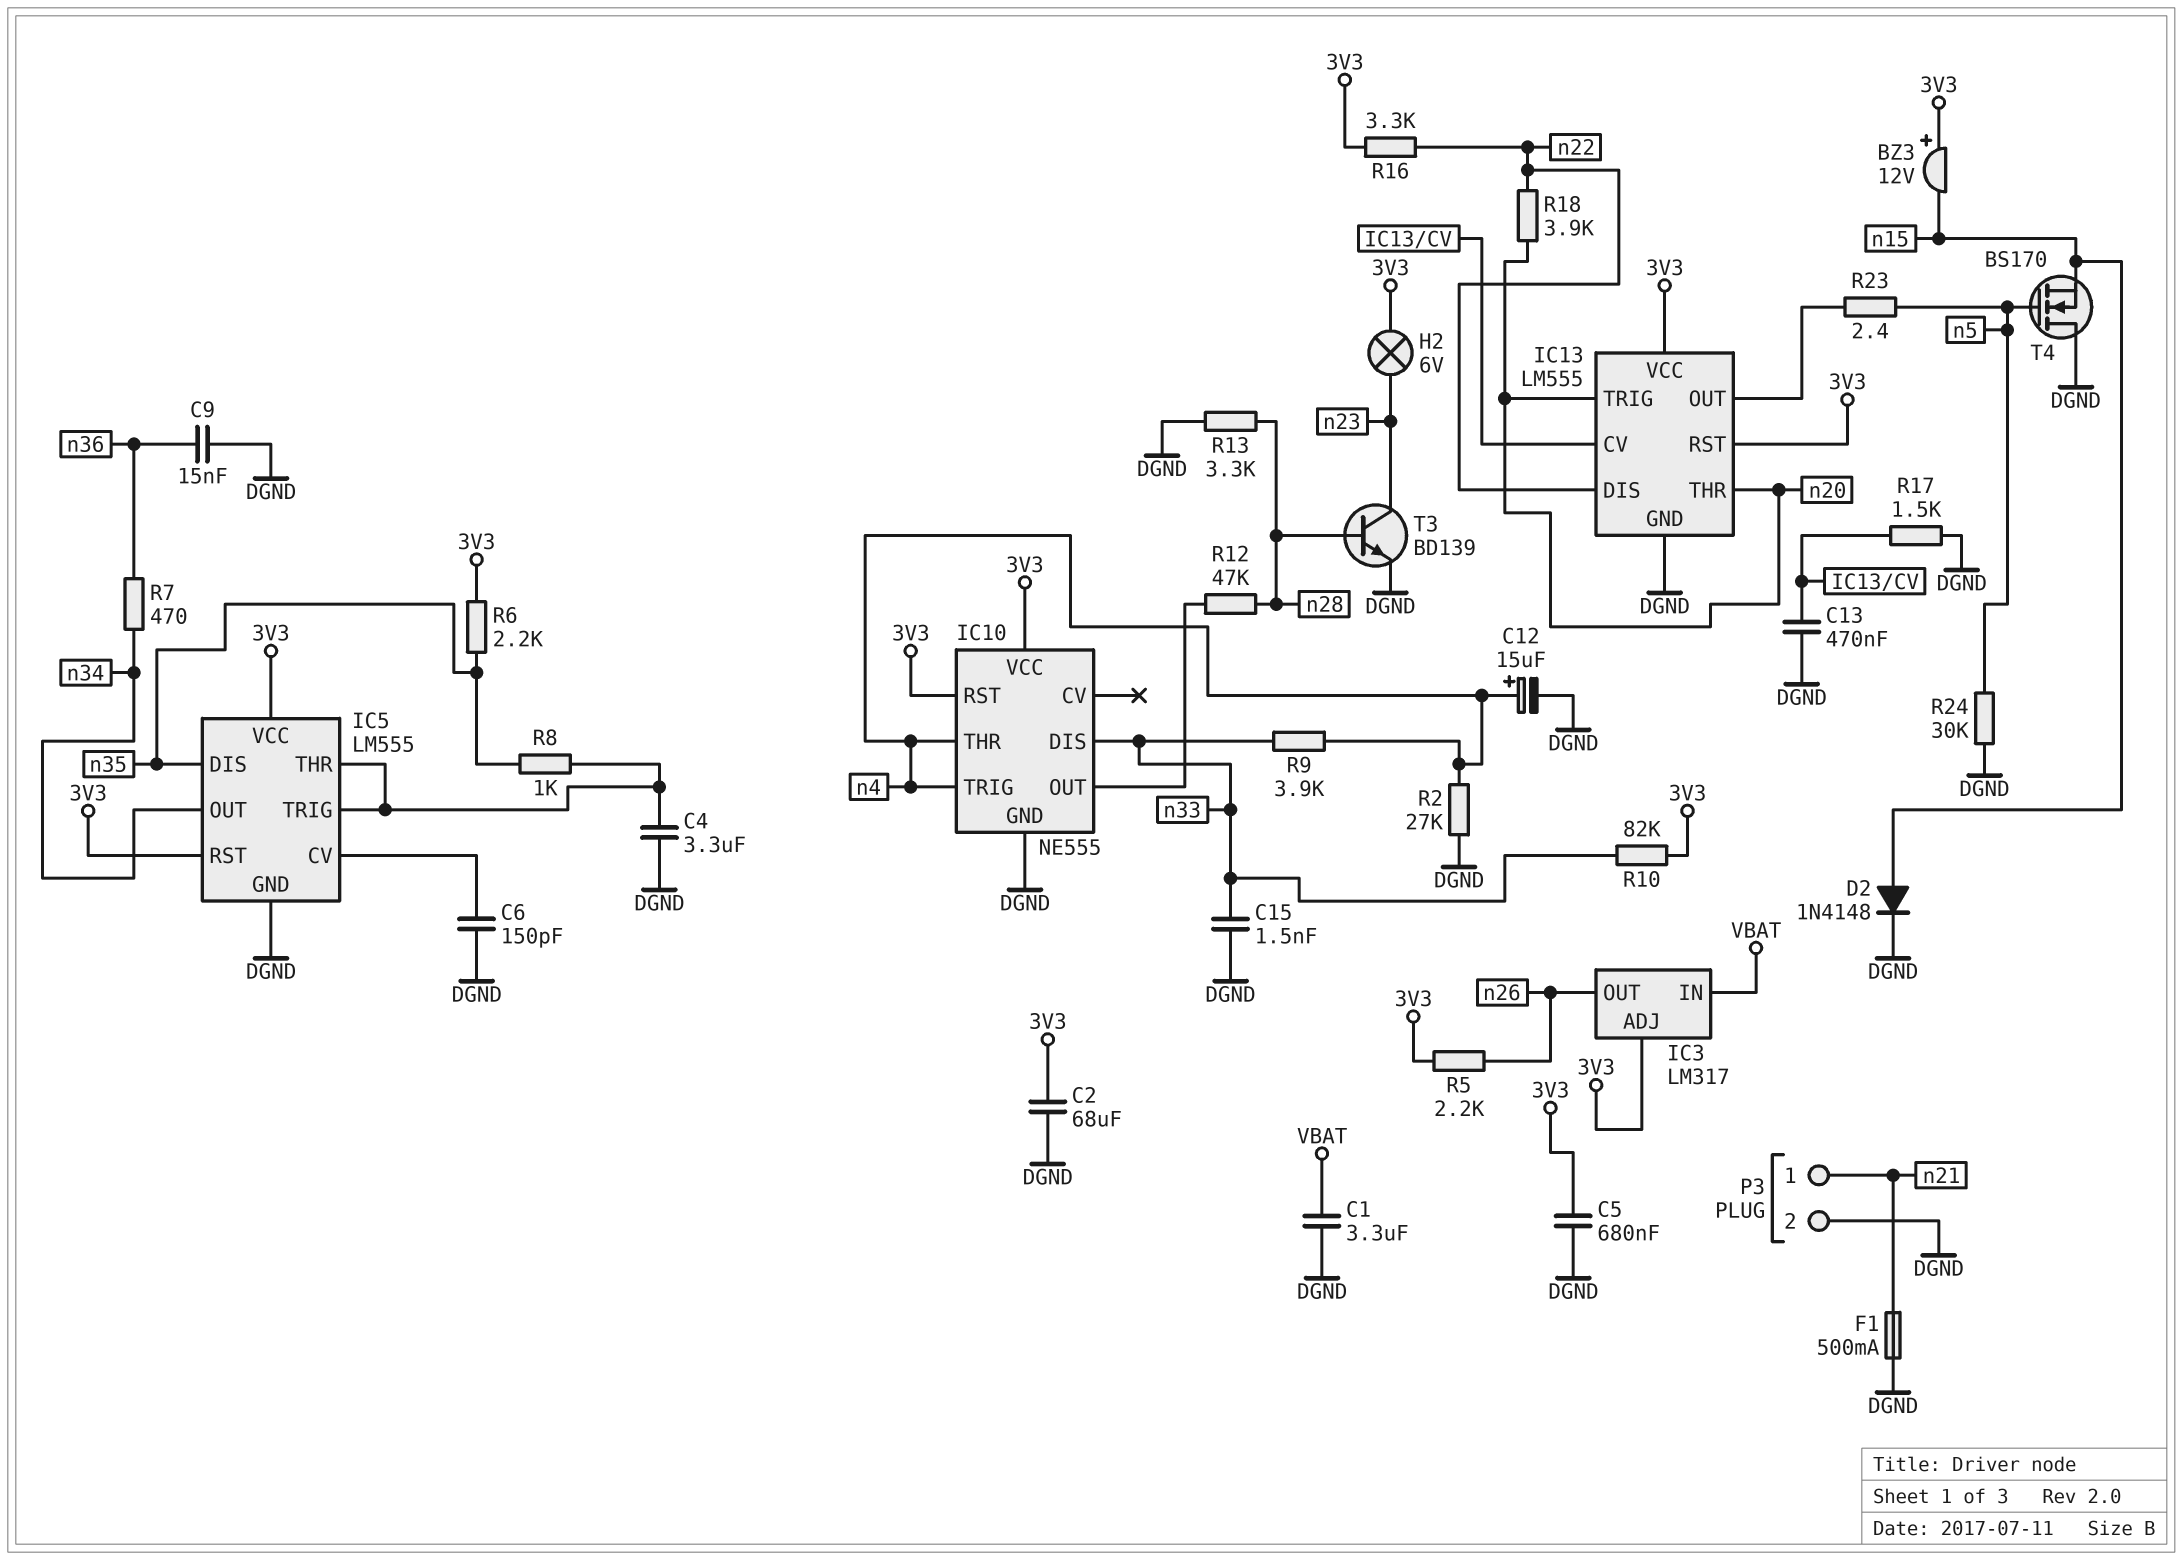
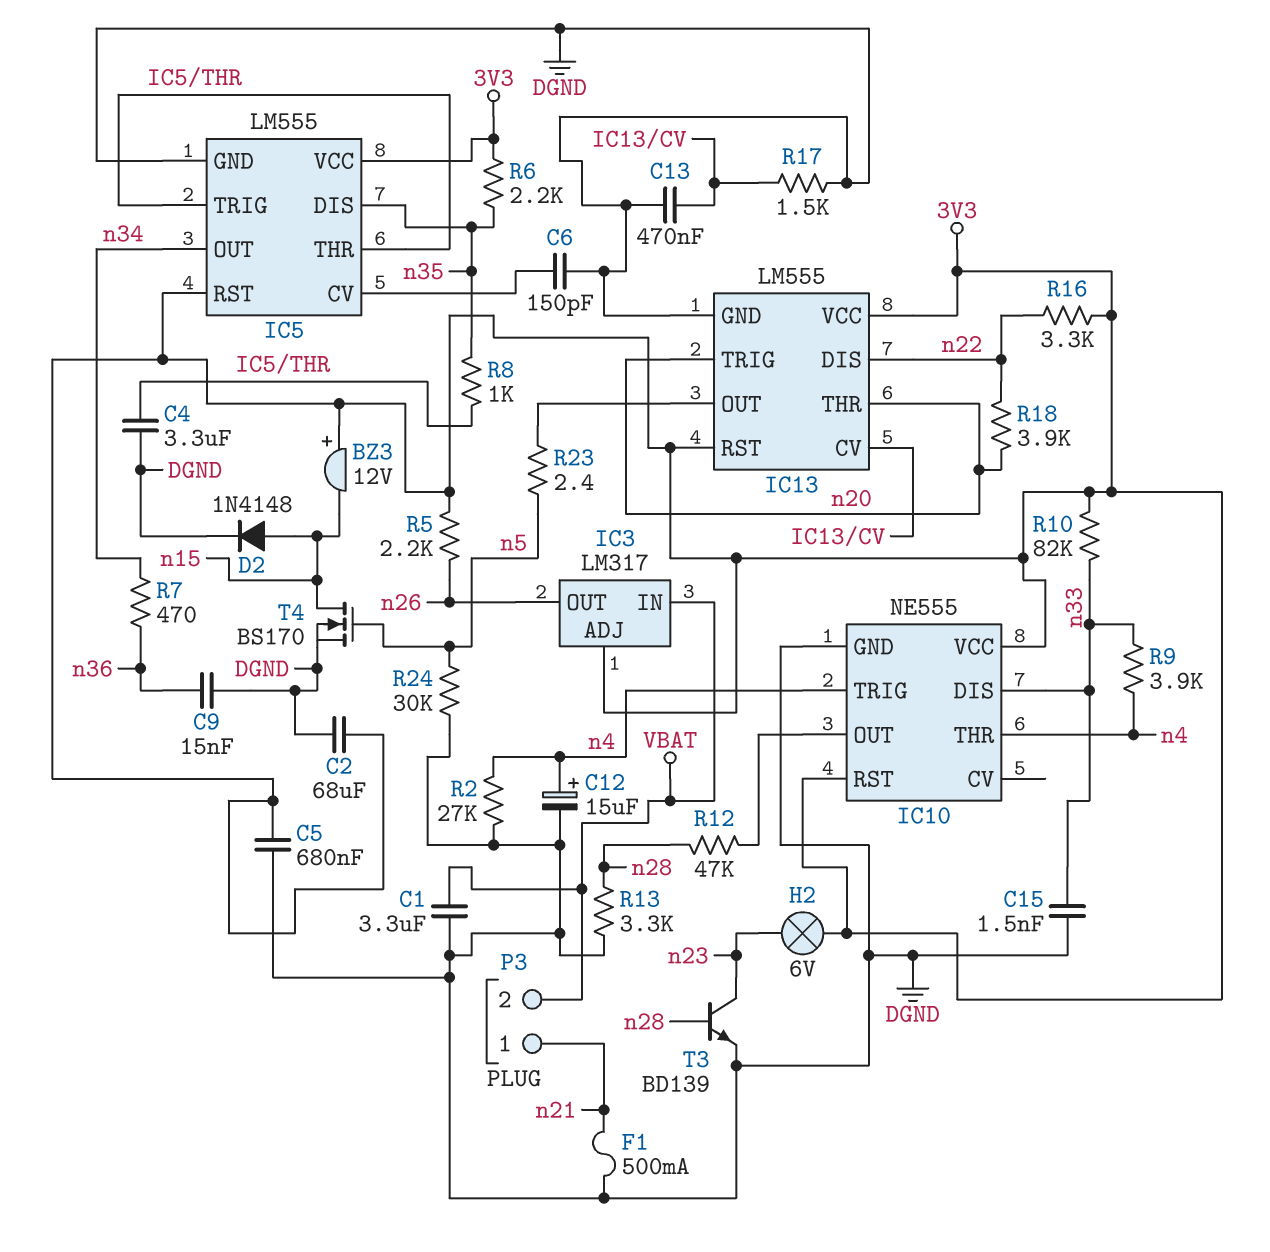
P3 pin 2: DGND -> VBAT
T4: NMOS BS170 (G n5, D DGND, S n15) -> NMOS BS170 (G n5, D n15, S DGND)

